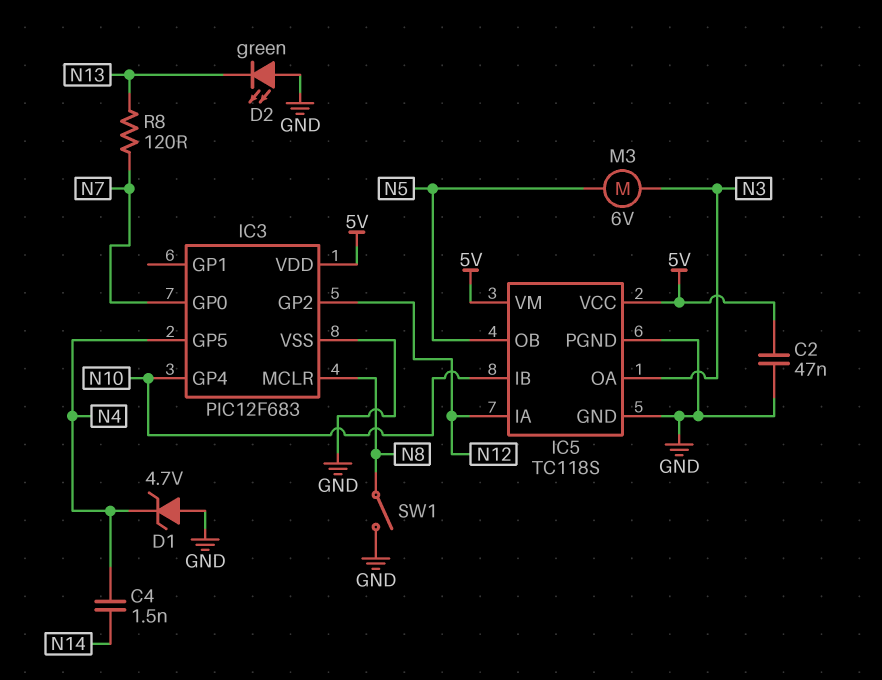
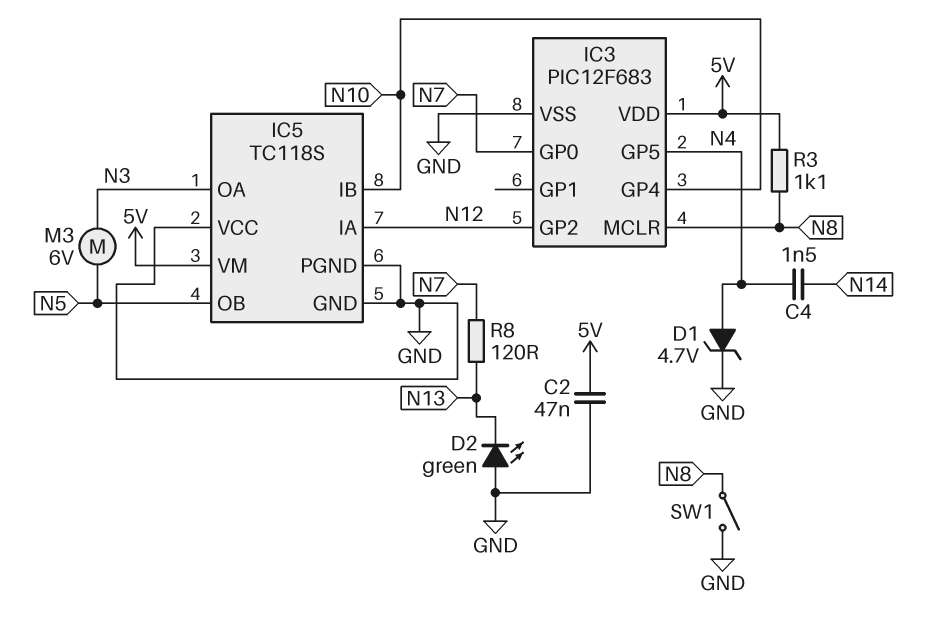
D1: zener 4.7V (A GND, K N4) -> zener 4.7V (A N4, K GND)
IC5 pin VCC: 5V -> GND
R3: none -> 1.1k (5V, N8)

